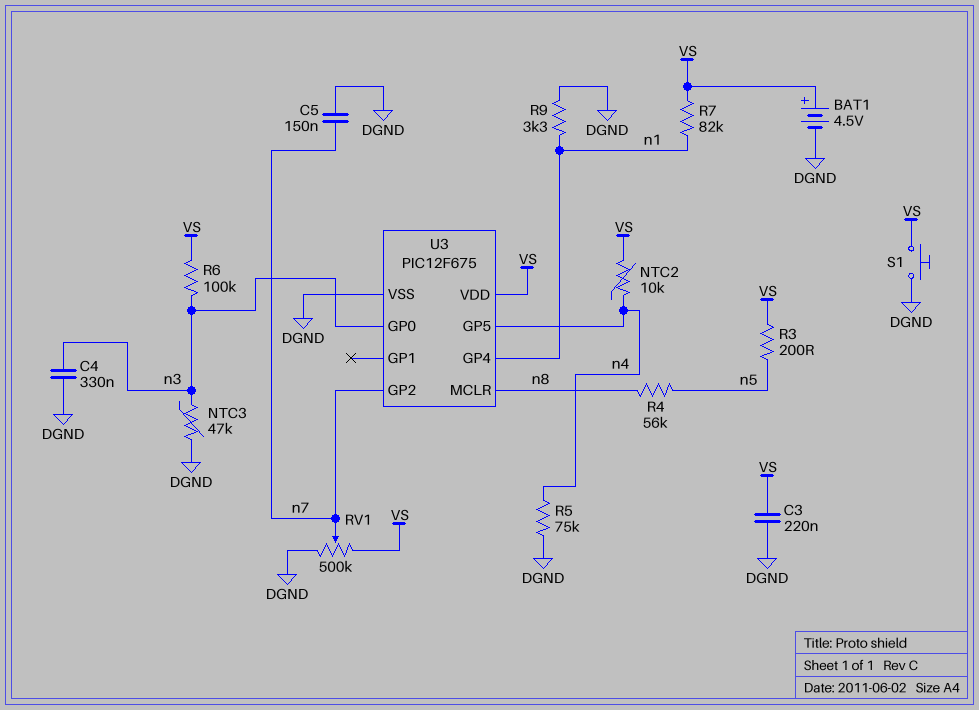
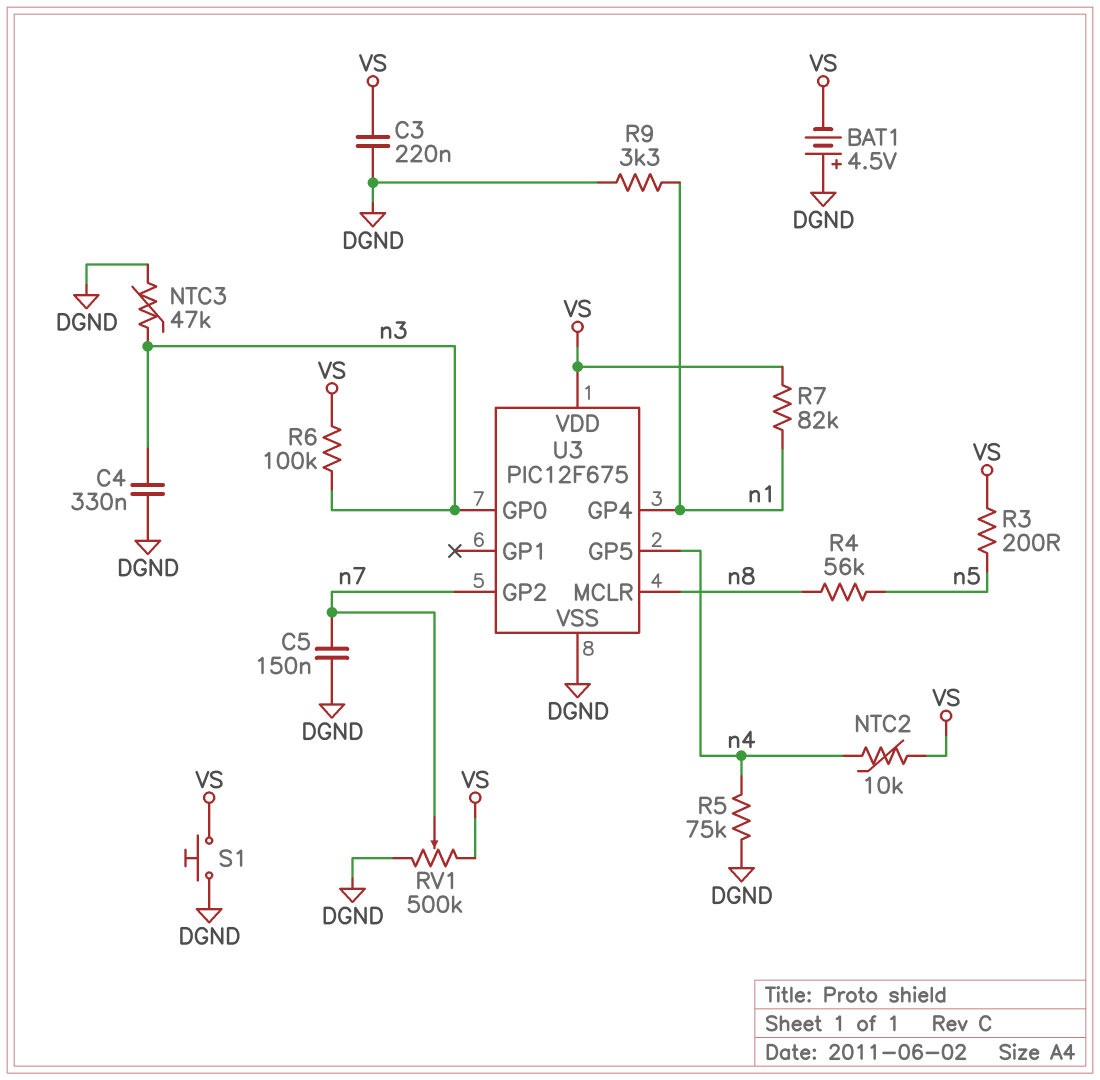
BAT1: 4.5V (plus VS, minus DGND) -> 4.5V (plus DGND, minus VS)

